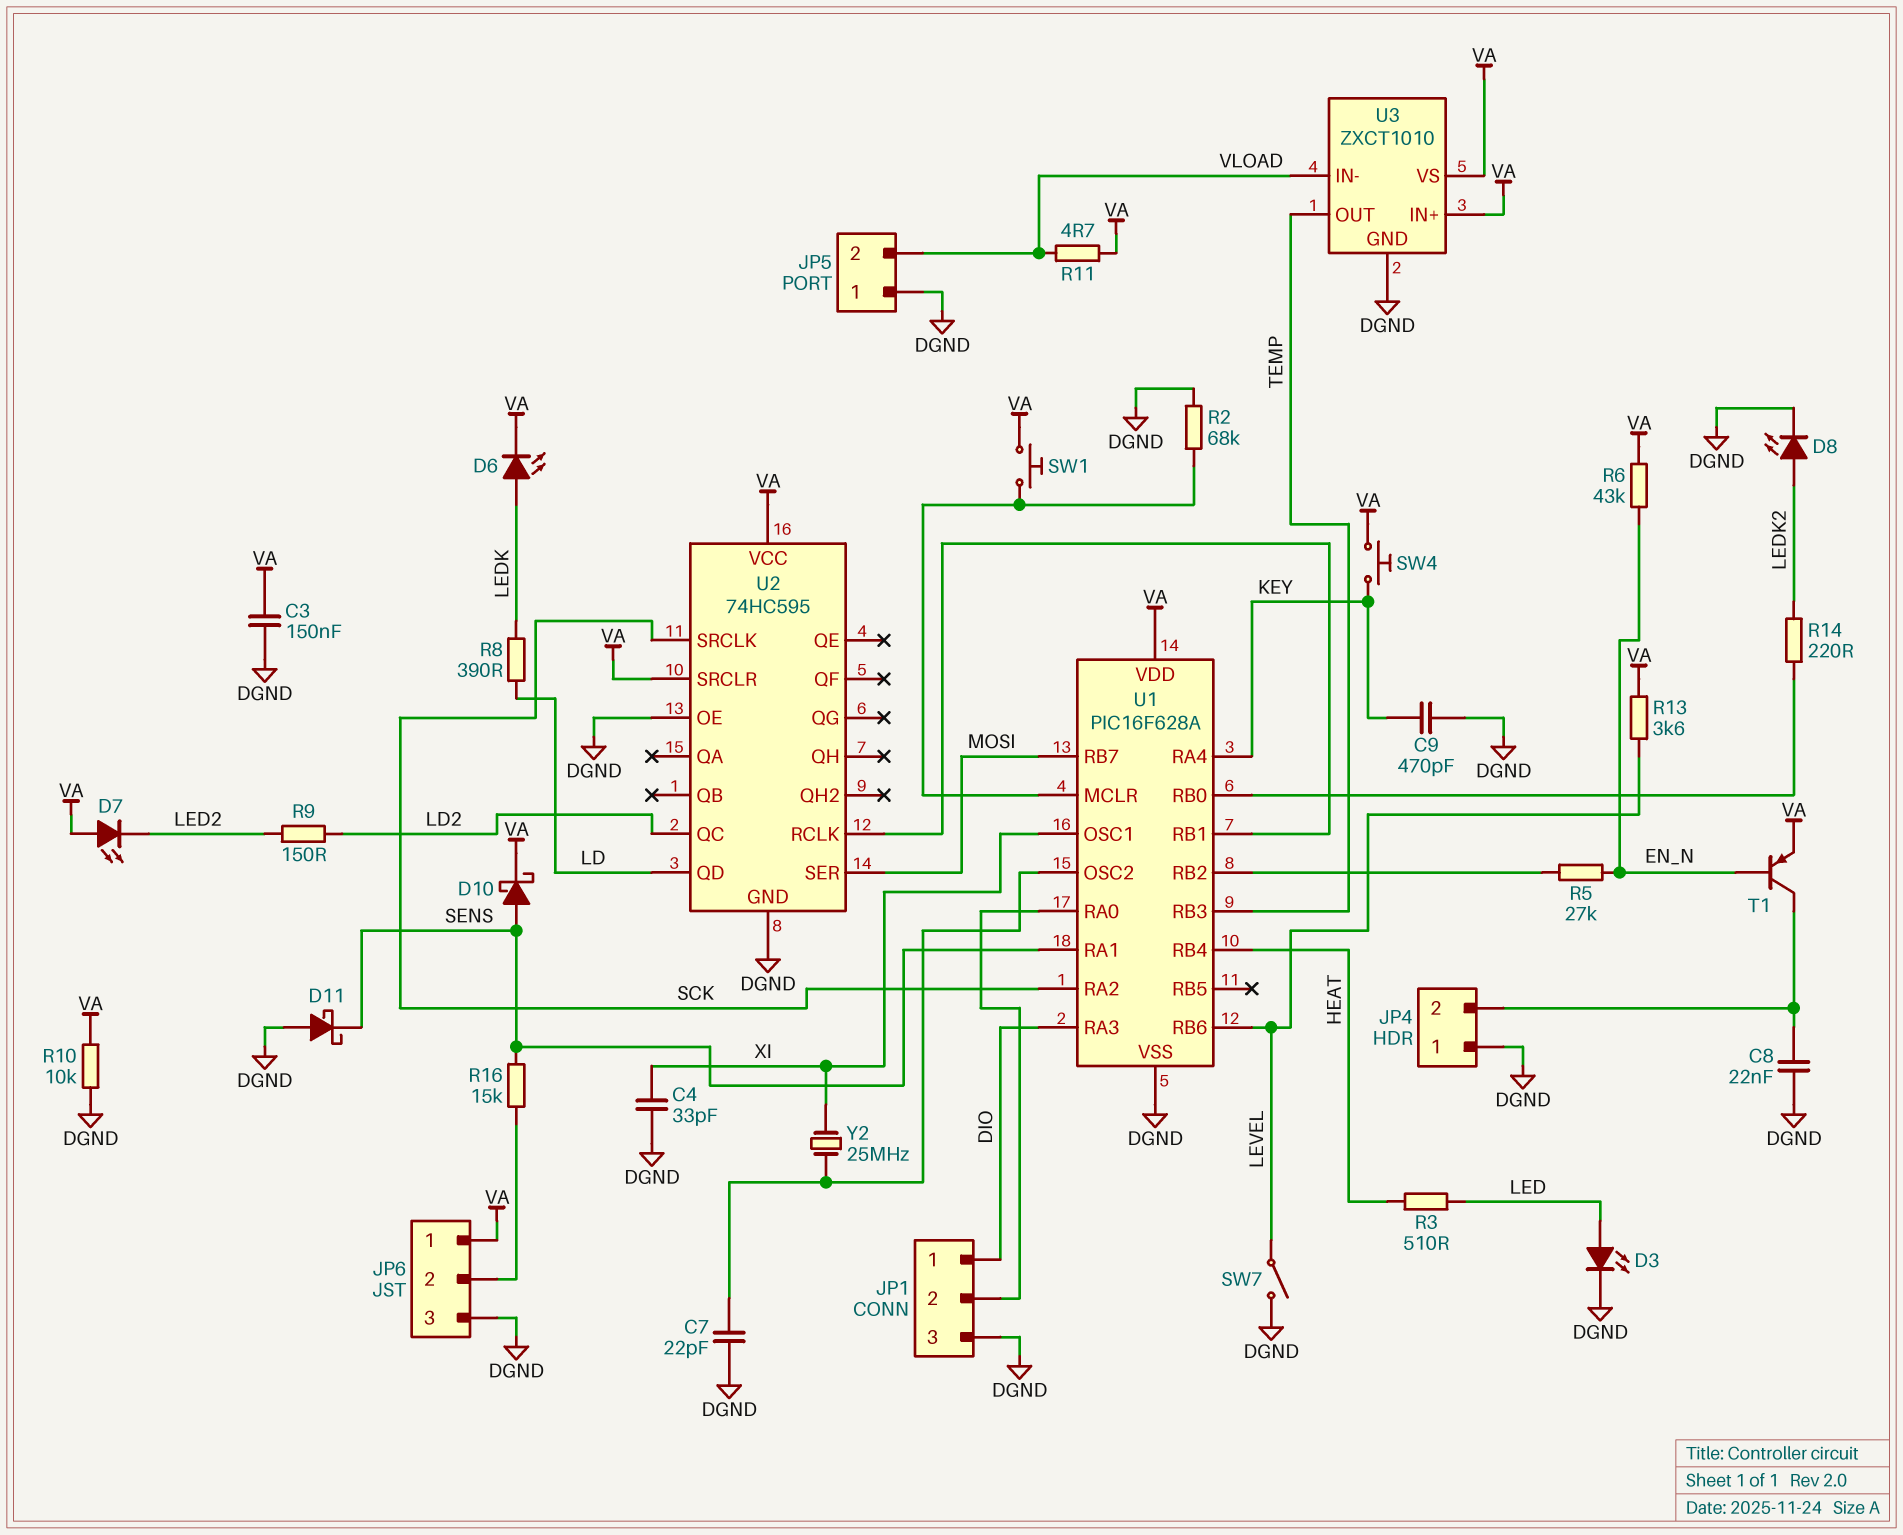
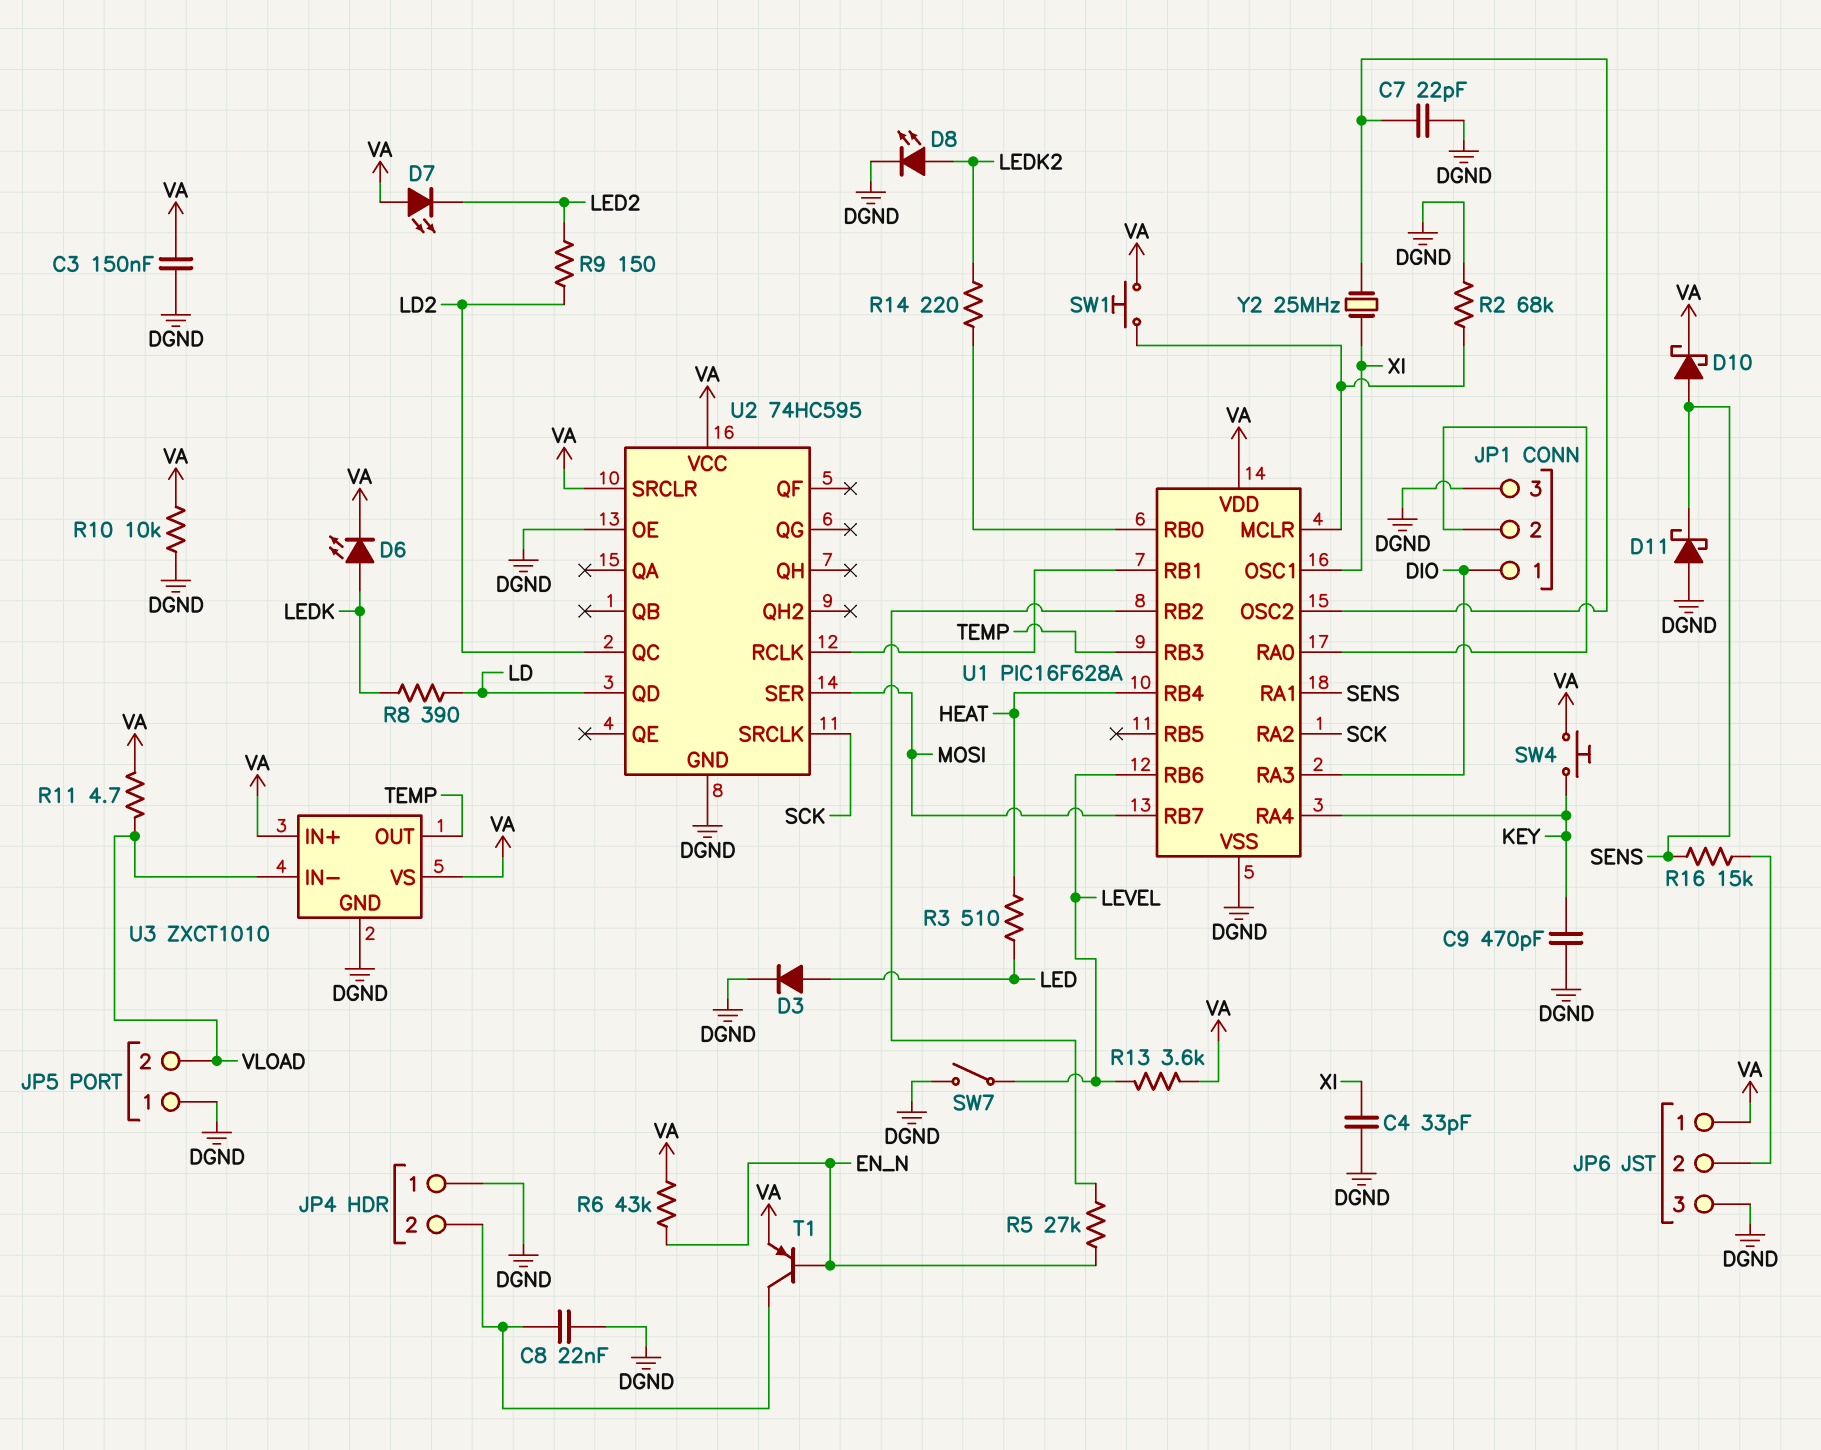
D3: LED (A LED, K DGND) -> diode (A LED, K DGND)

